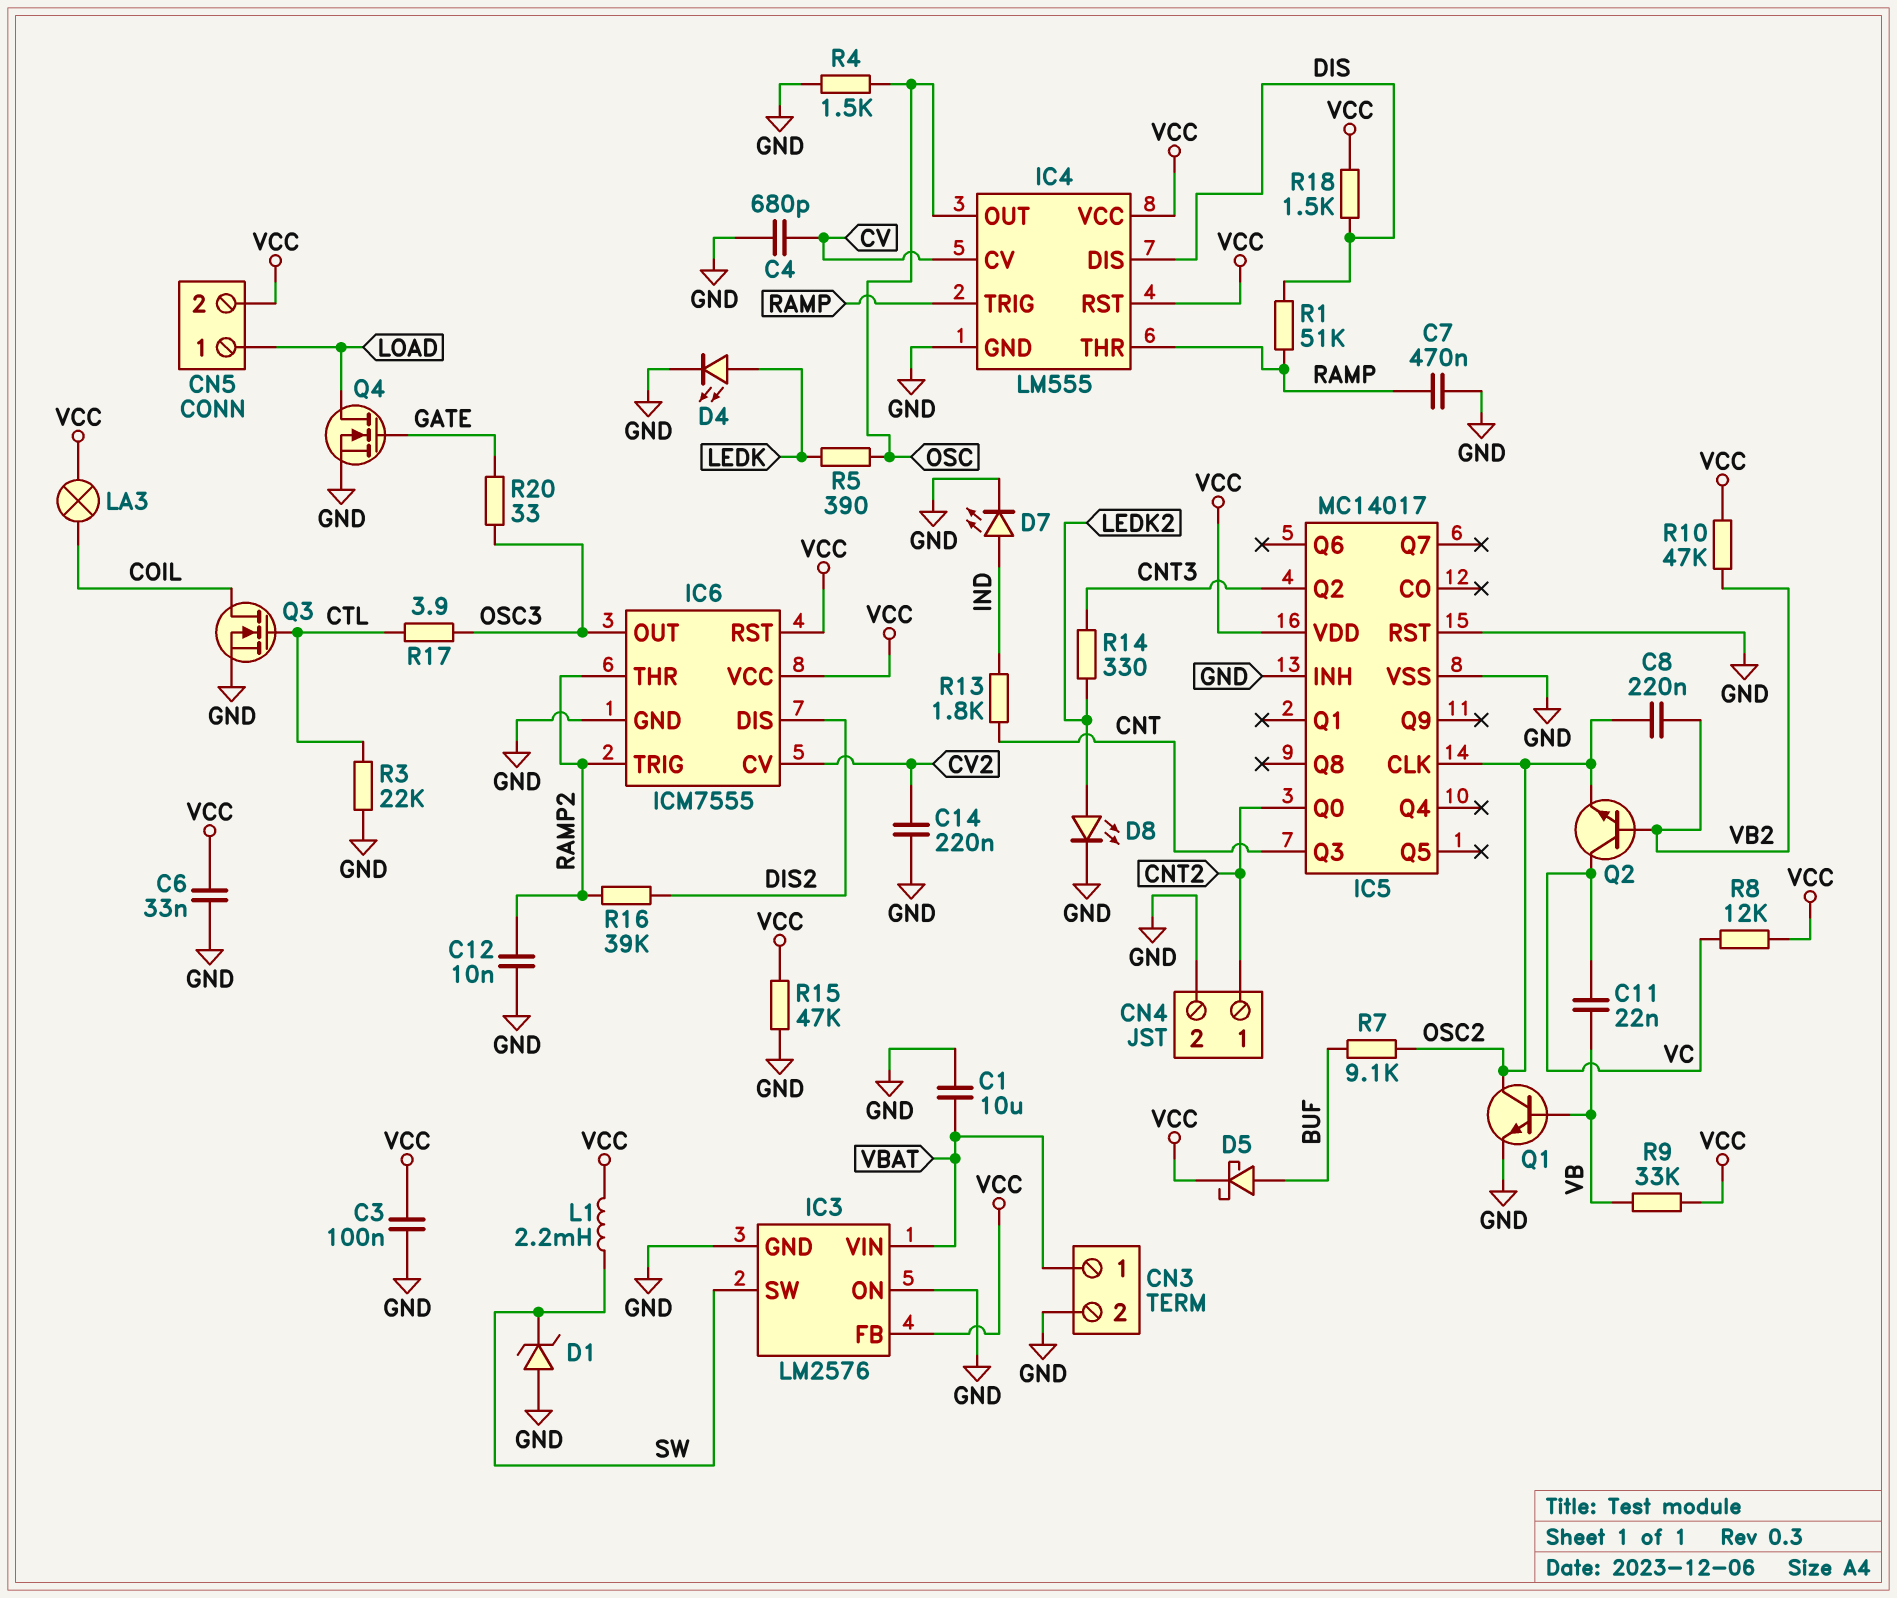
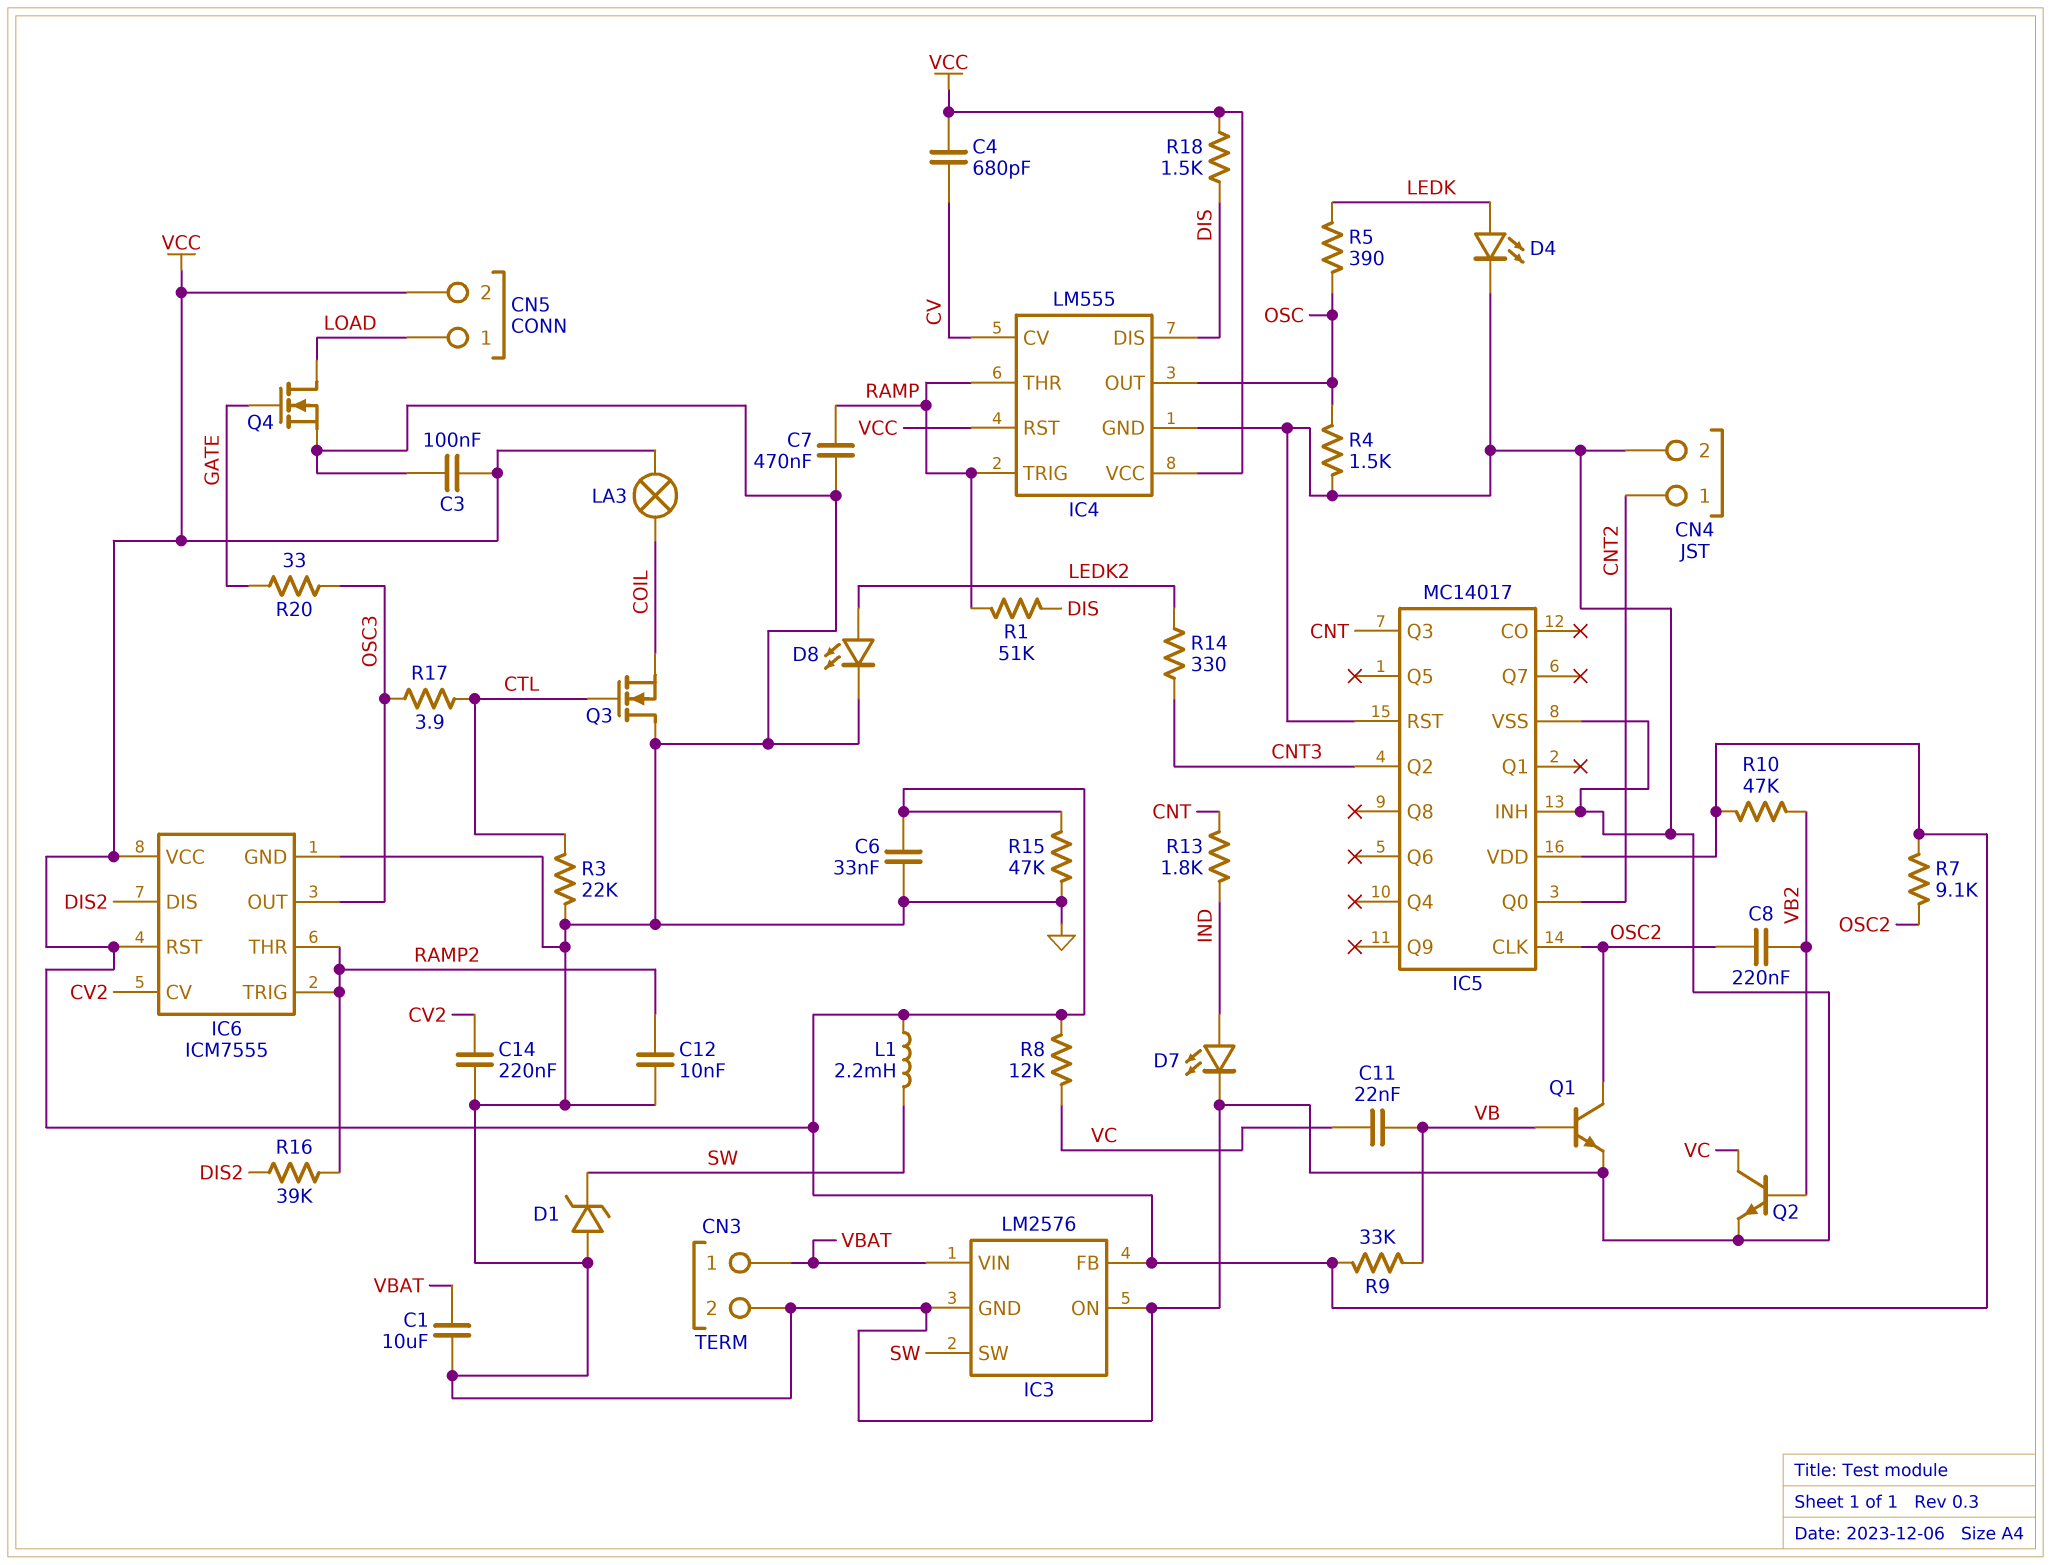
C4: 680pF (CV, GND) -> 680pF (CV, VCC)
D5: schottky (A BUF, K VCC) -> none
Q2: NPN (B VB2, C VC, E OSC2) -> NPN (B VB2, C VC, E GND)
Q3: NMOS (G CTL, D COIL, S GND) -> NMOS (G CTL, D GND, S COIL)
R7: 9.1k (BUF, OSC2) -> 9.1k (OSC2, VCC)

